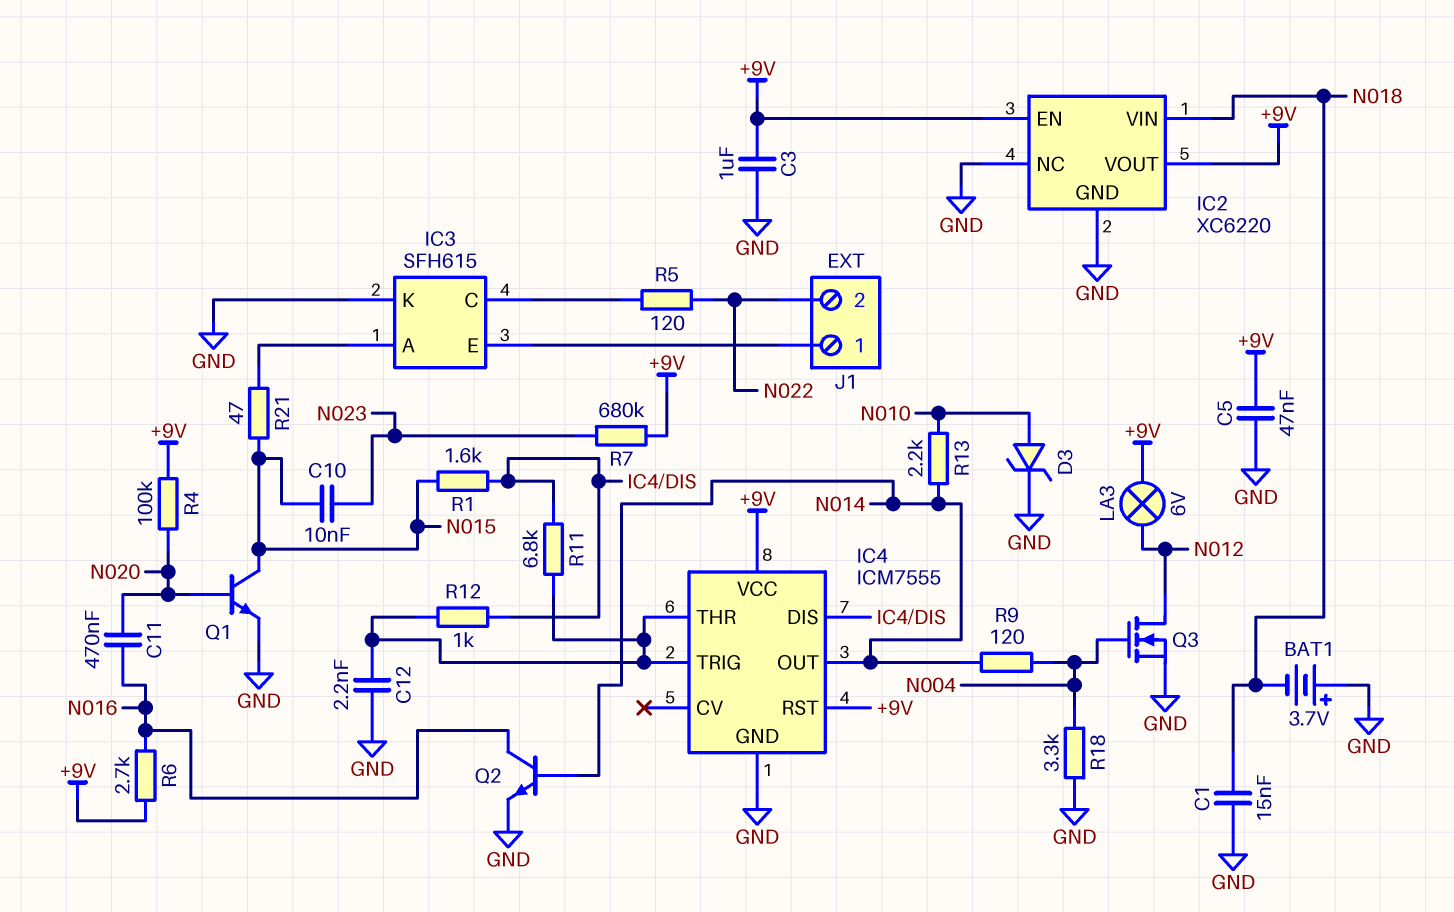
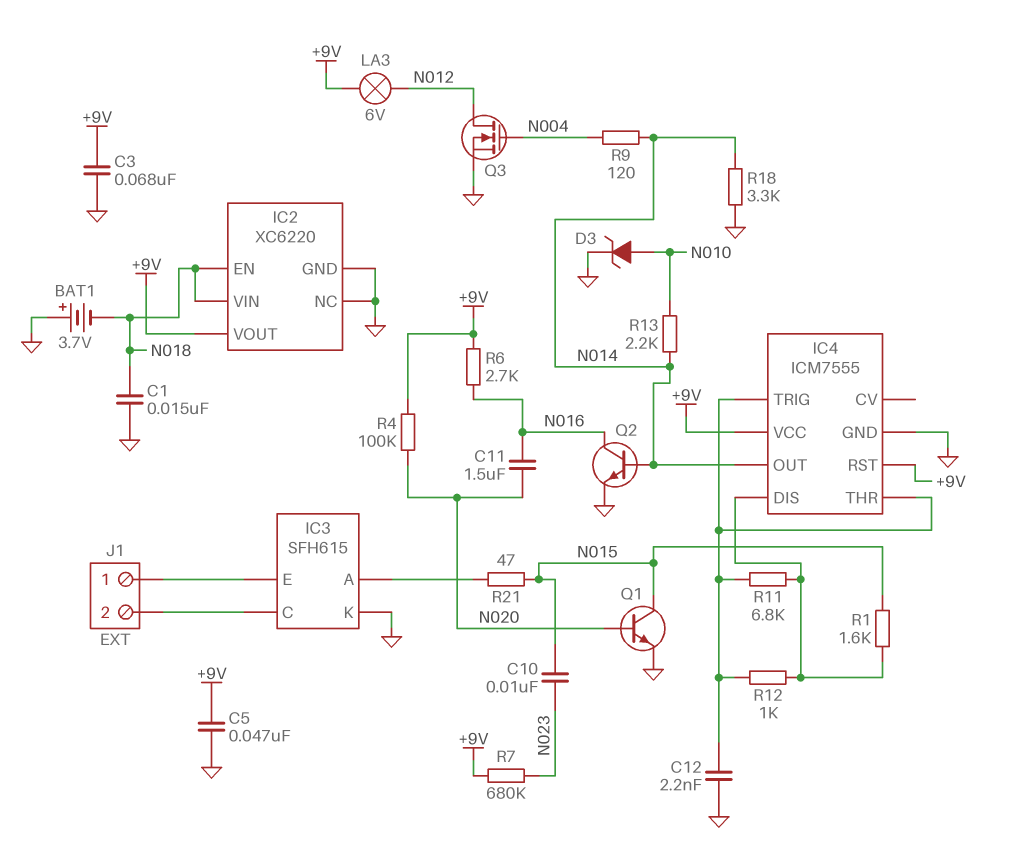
C3: 1uF (+9V, GND) -> 68nF (+9V, GND)
C11: 470nF (N016, N020) -> 1.5uF (N016, N020)
IC2 pin EN: +9V -> N018
J1 pin 2: N022 -> IC3/C
R5: 120 (IC3/C, N022) -> none
R18: 3.3k (GND, N004) -> 3.3k (GND, N014)

